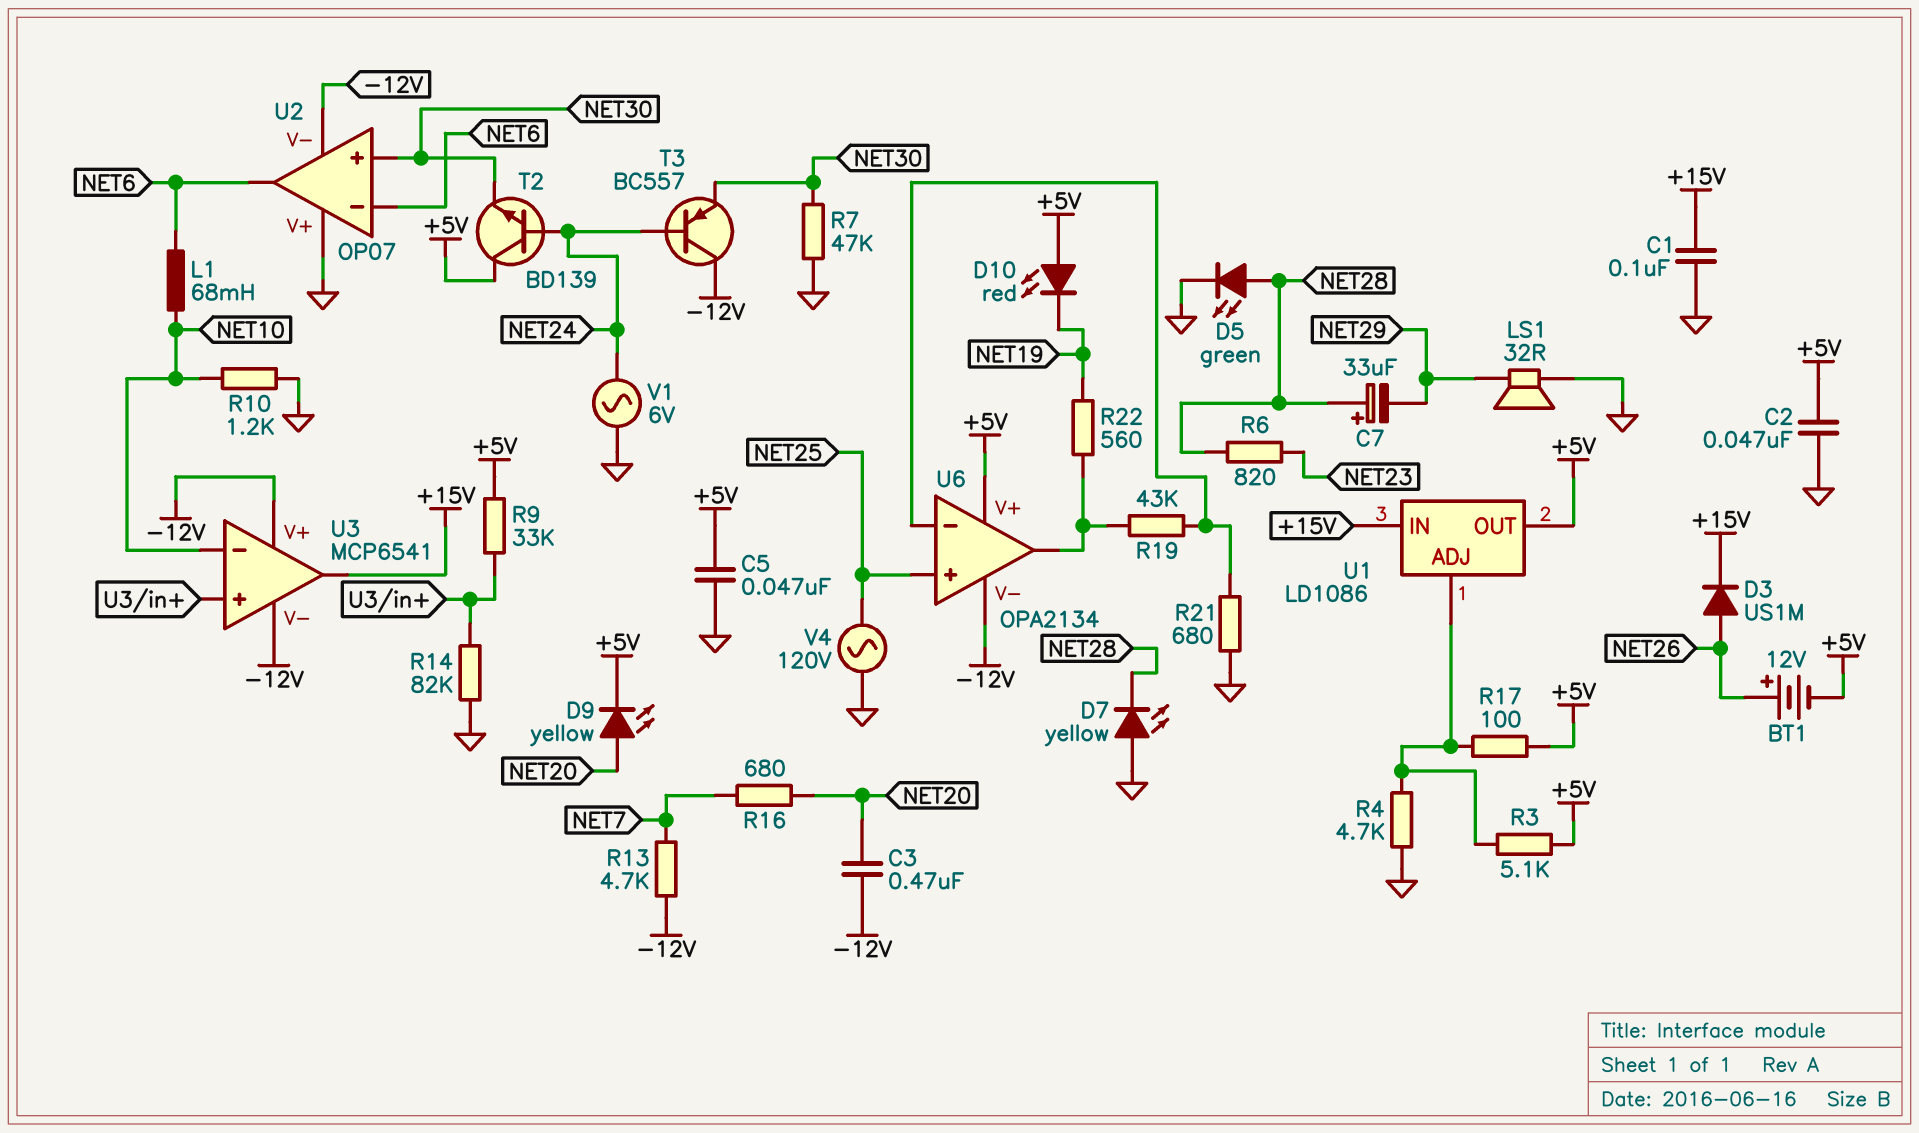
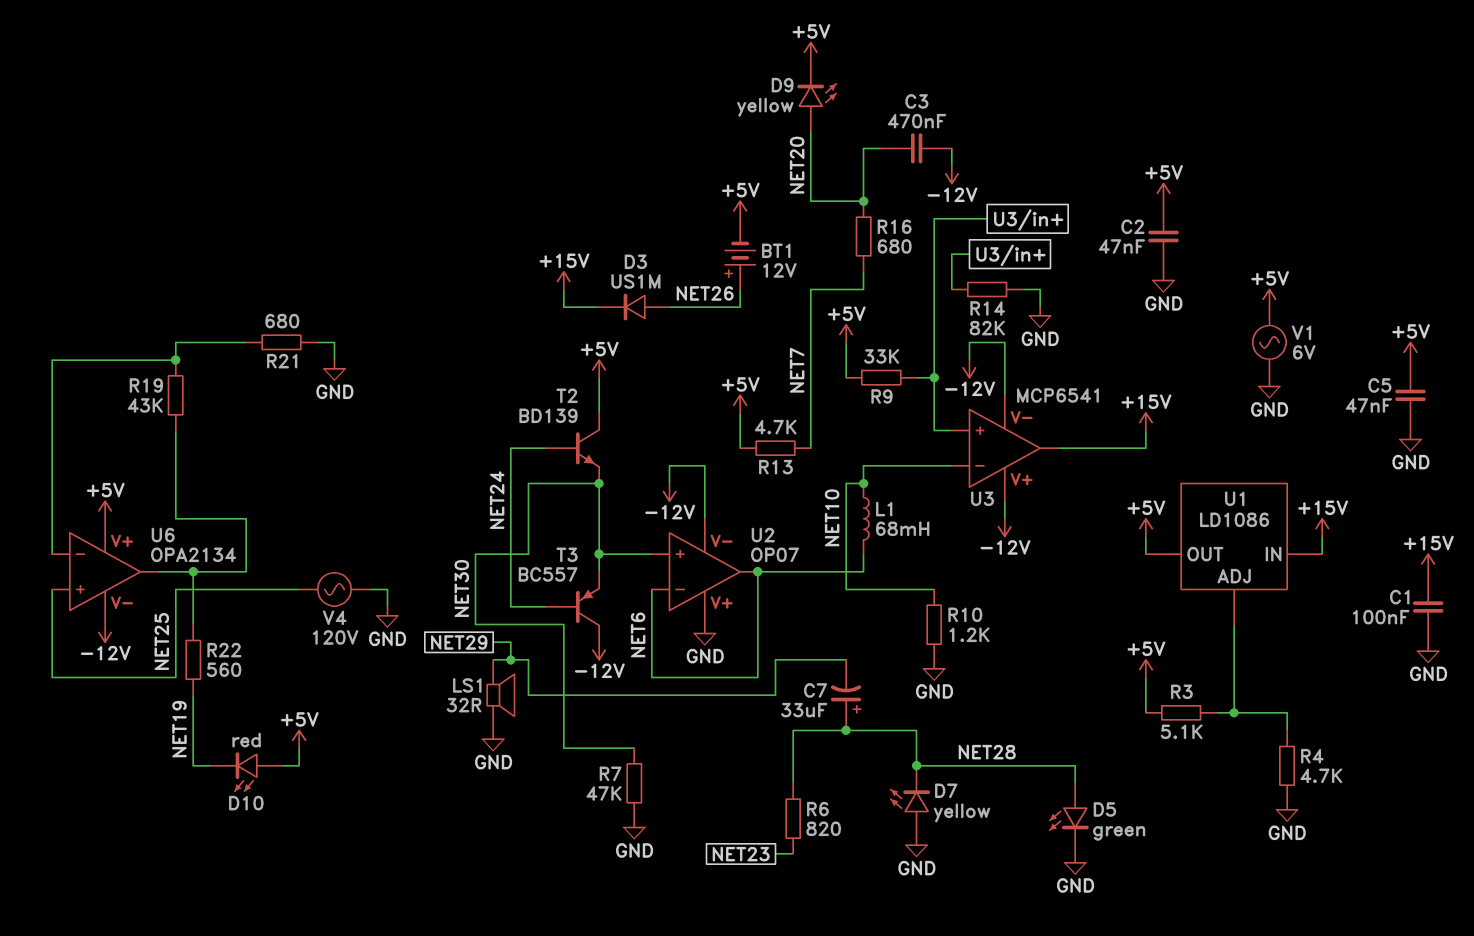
R13: 4.7k (-12V, NET7) -> 4.7k (+5V, NET7)
R17: 100 (+5V, U1/ADJ) -> none
V1: AC 6V (GND, NET24) -> AC 6V (+5V, GND)

